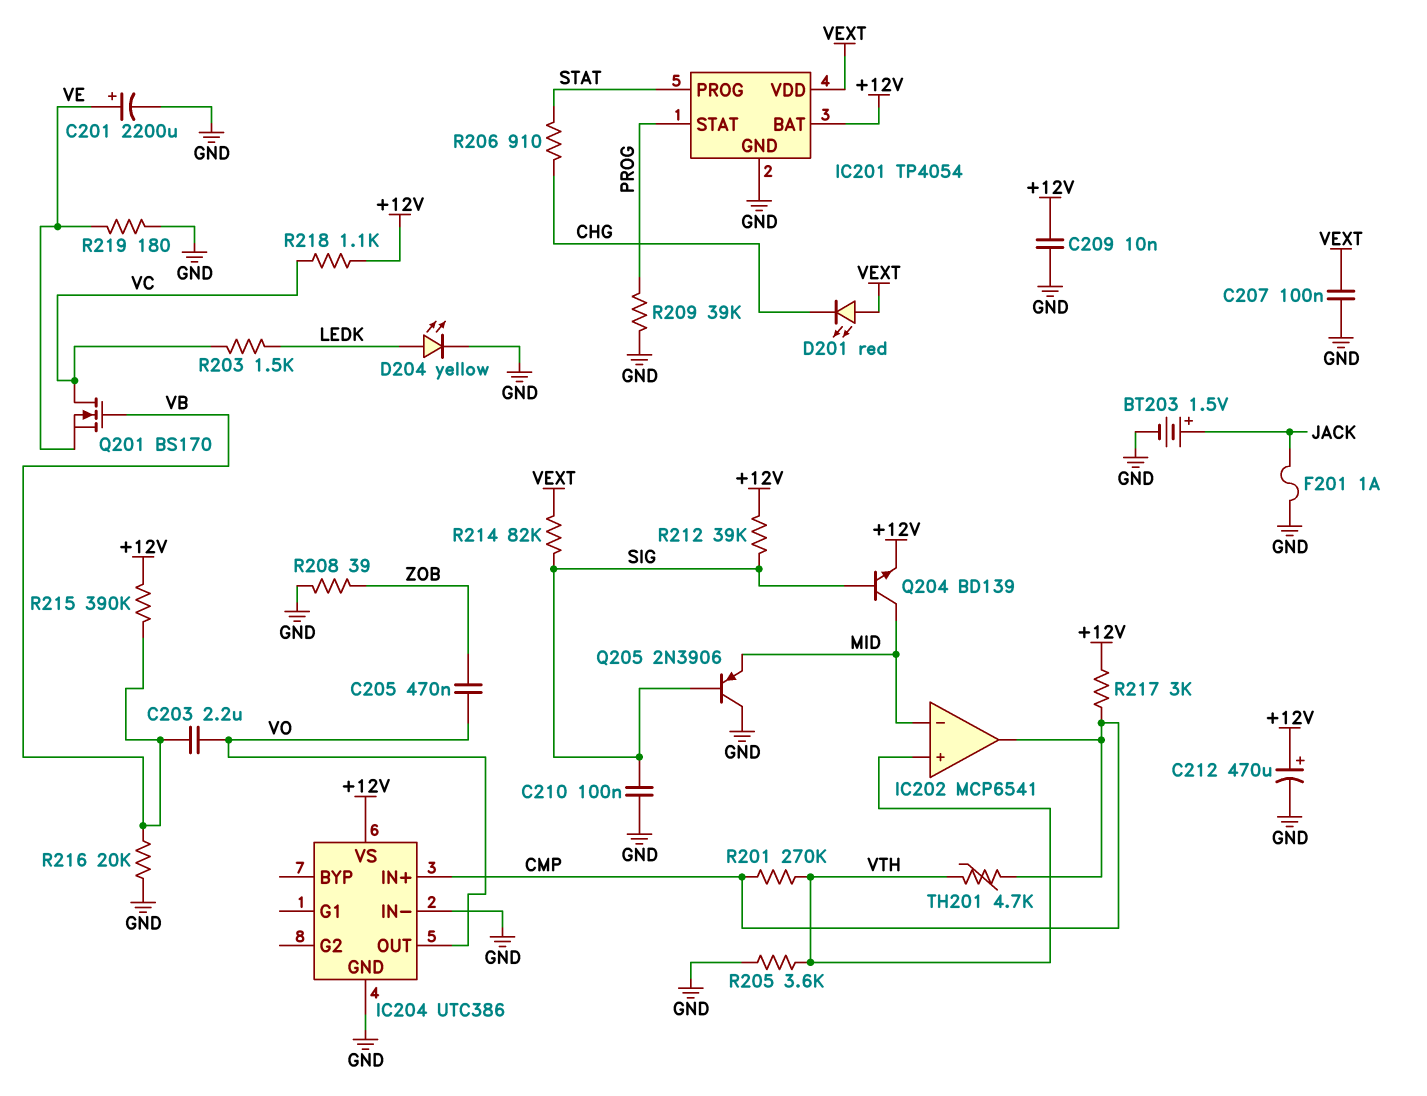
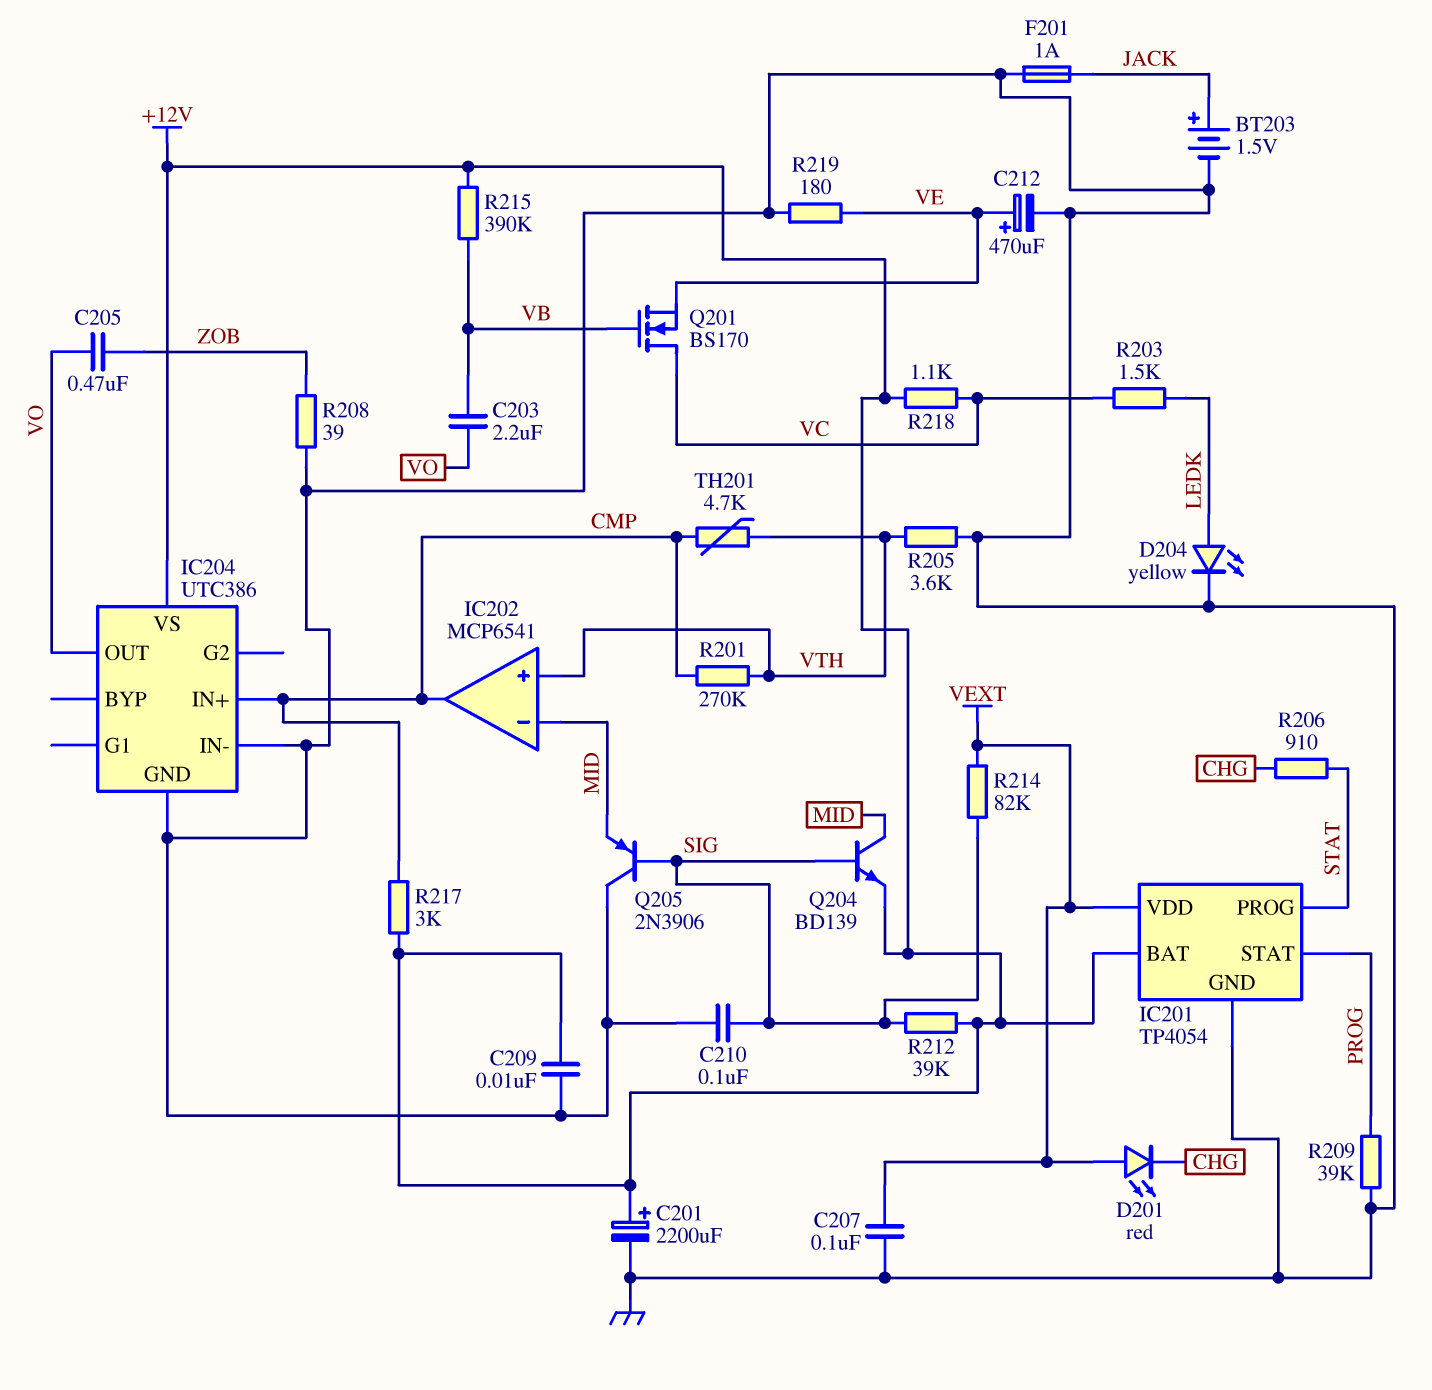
C201: 2200uF (plus VE, minus GND) -> 2200uF (plus +12V, minus GND)
C212: 470uF (plus +12V, minus GND) -> 470uF (plus VE, minus GND)
R216: 20k (GND, VB) -> none

